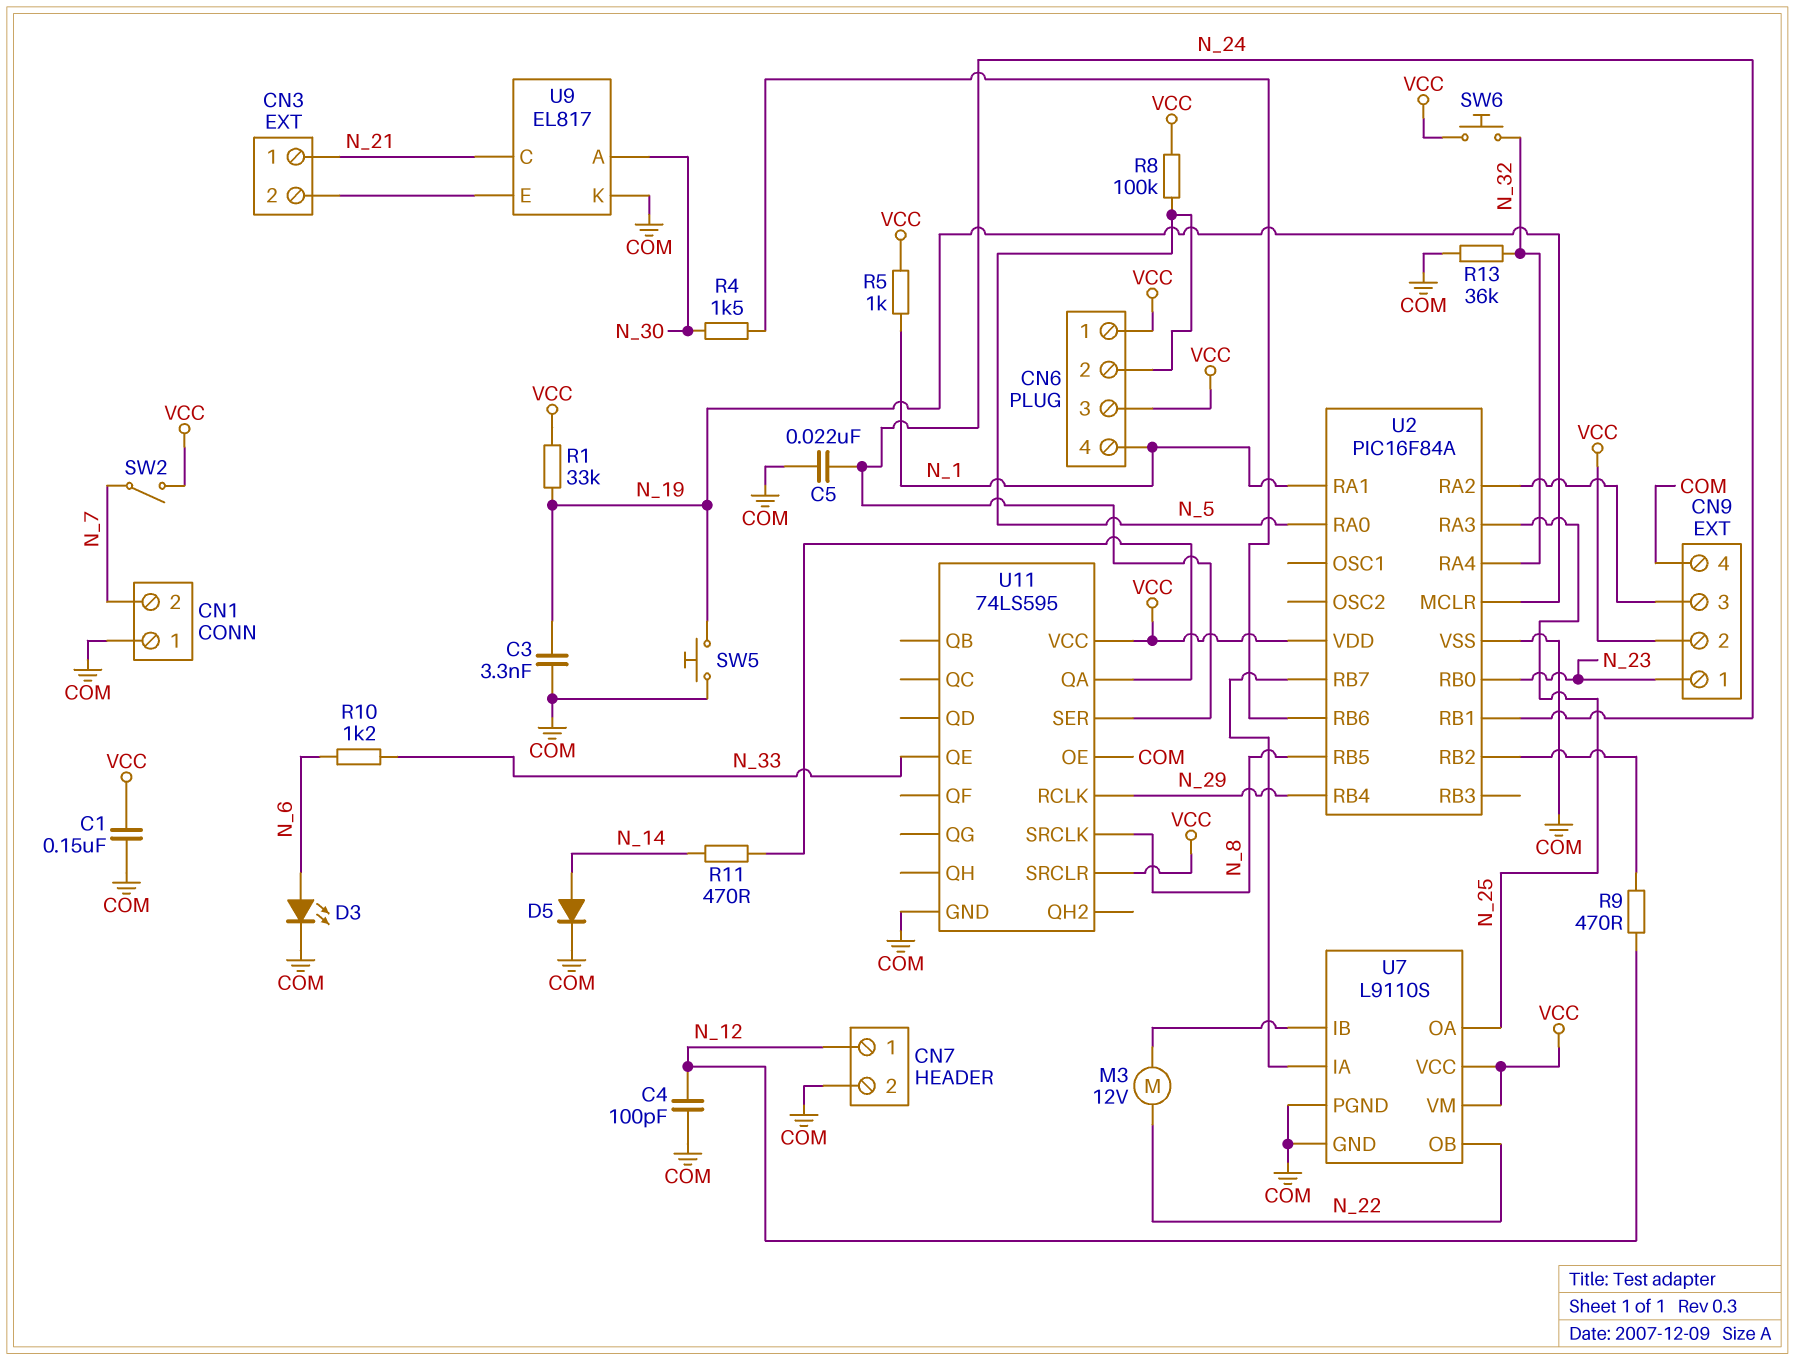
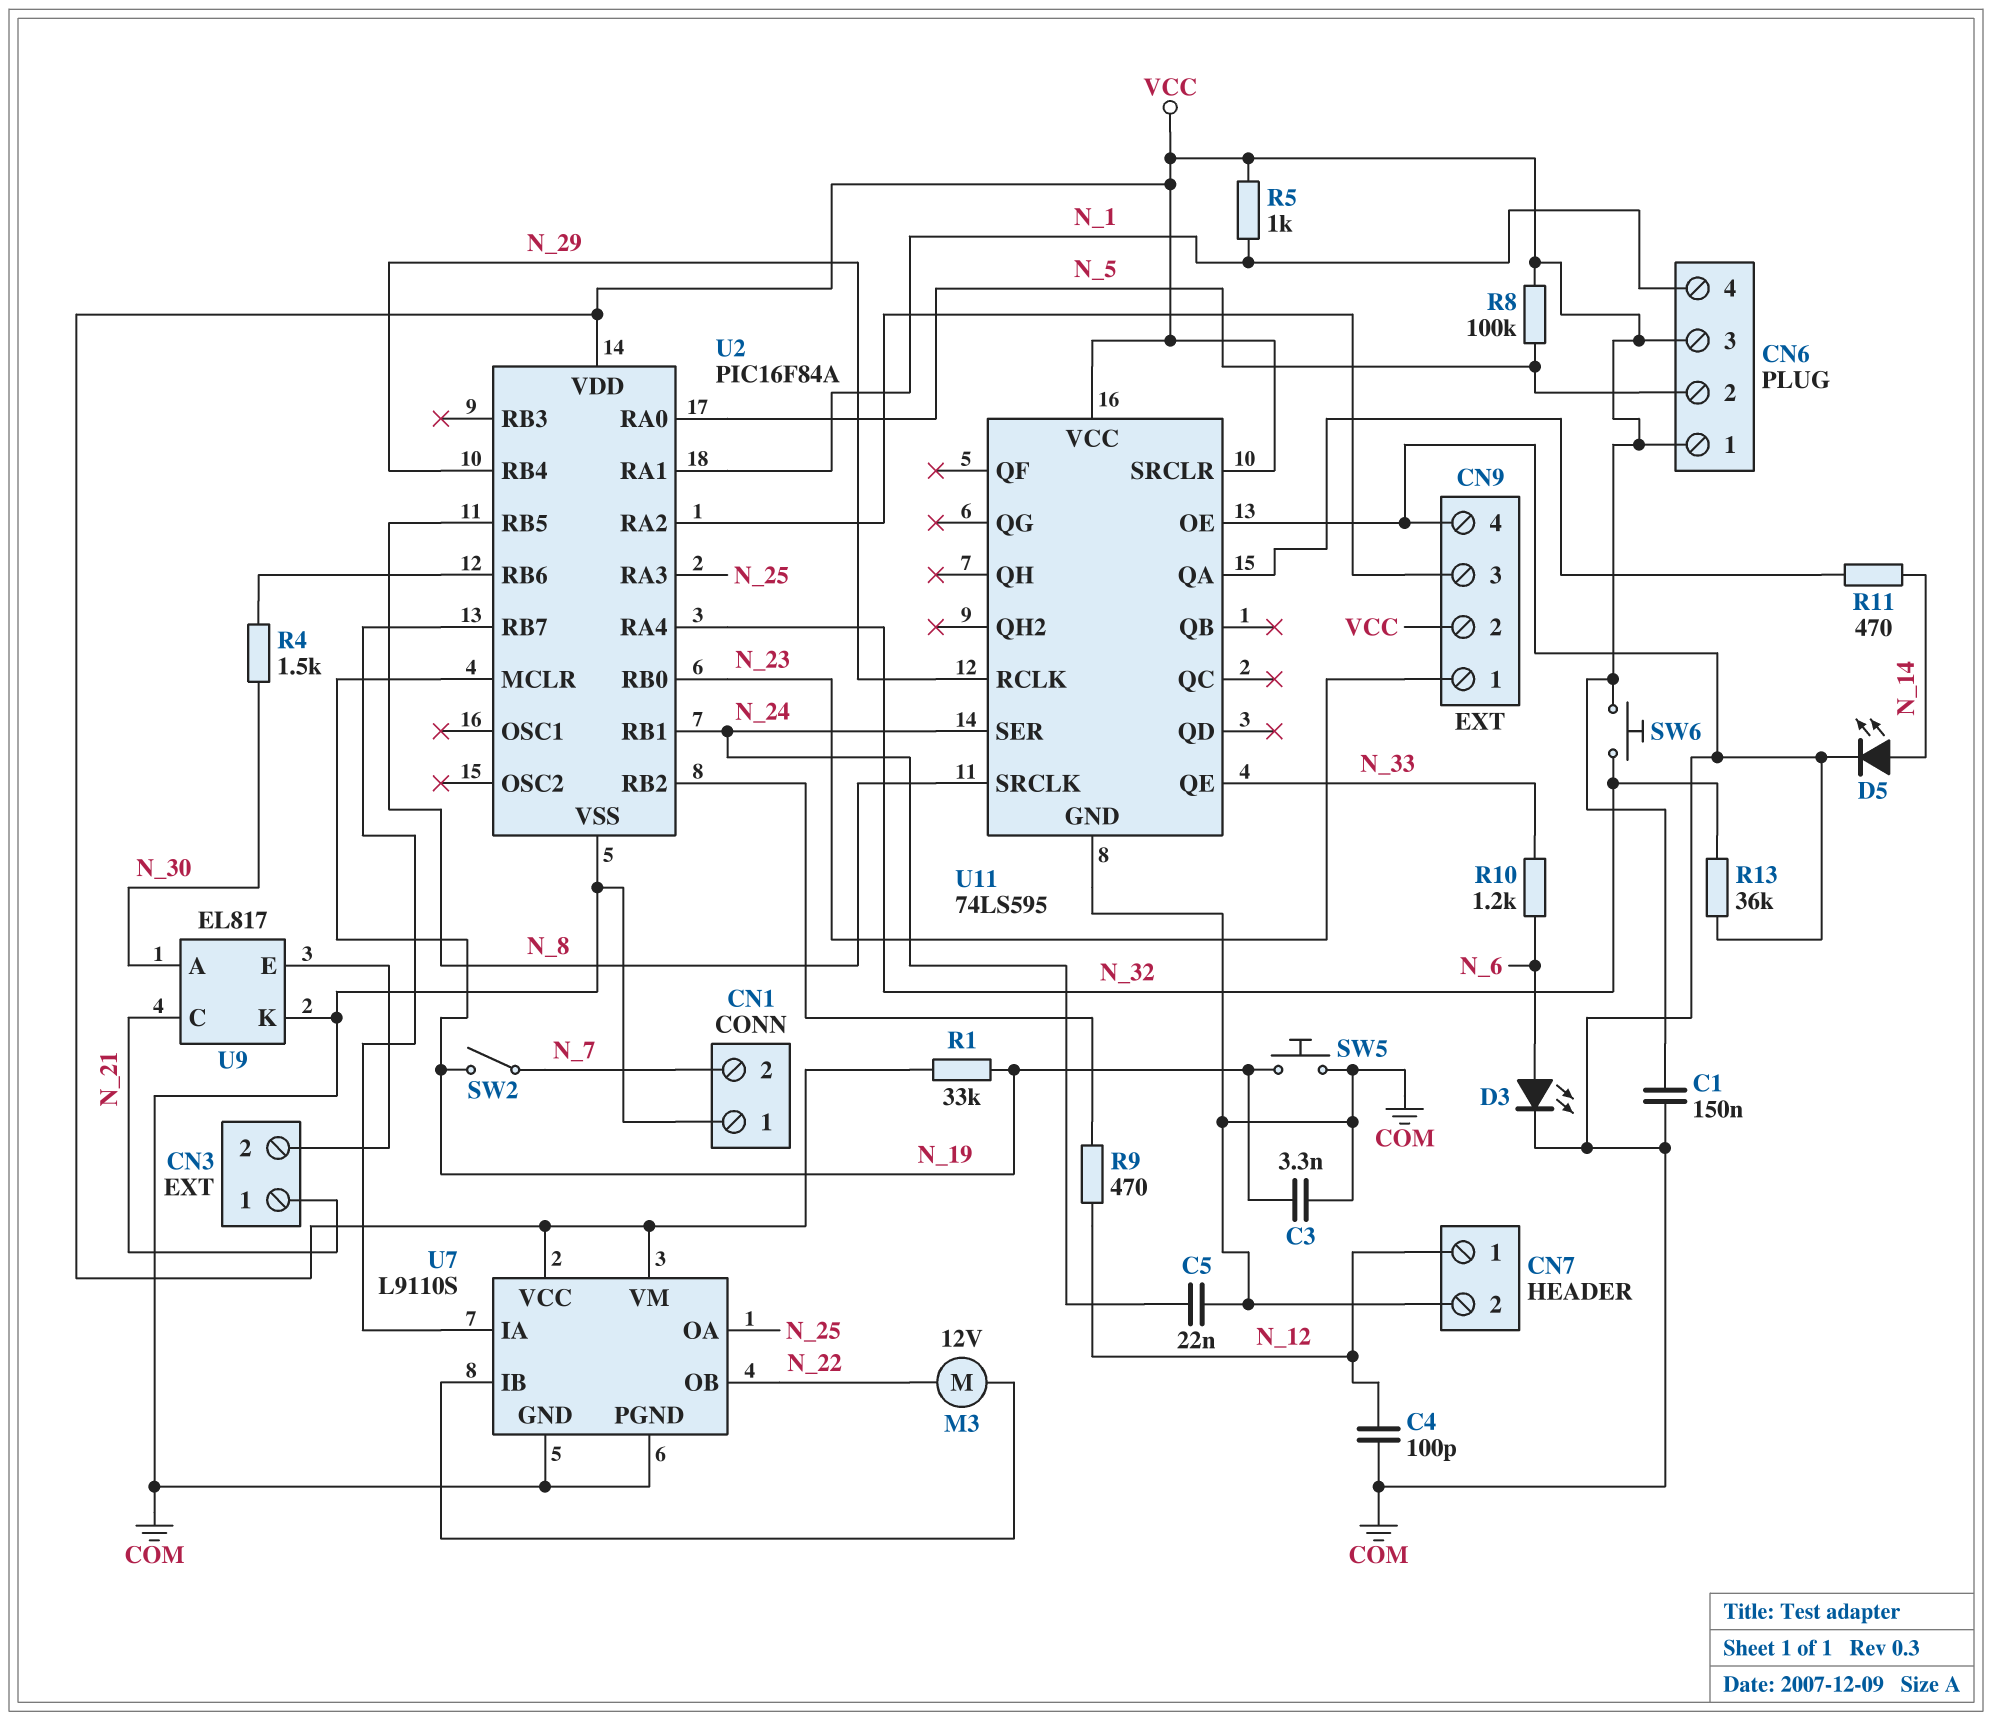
D5: diode (A N_14, K COM) -> LED (A N_14, K COM)
SW2: switch (N_7, VCC) -> switch (N_7, N_19)

